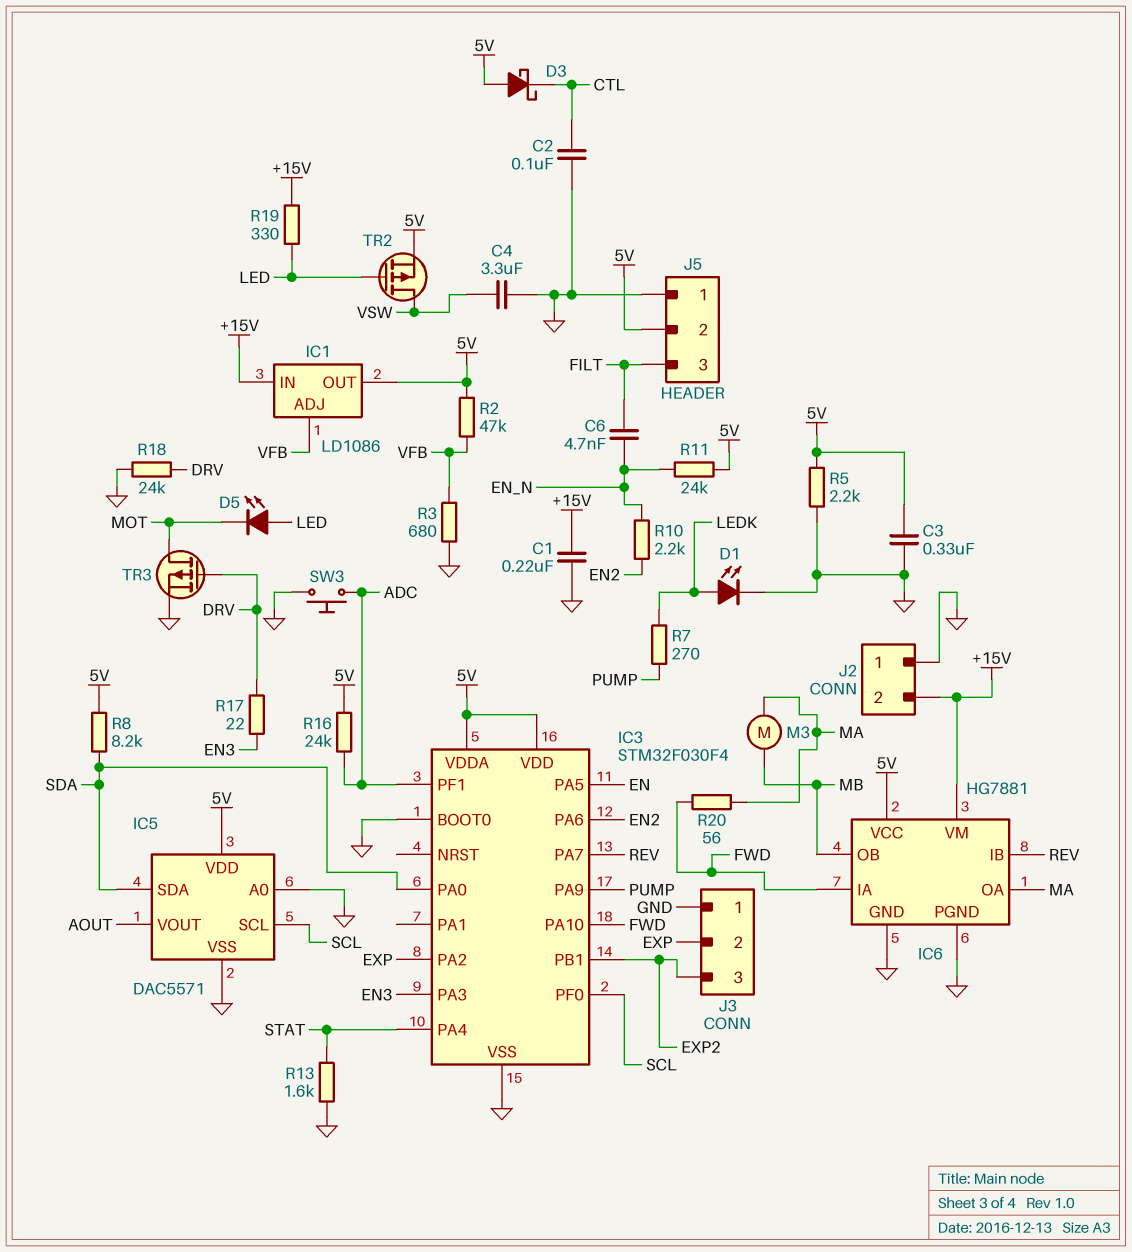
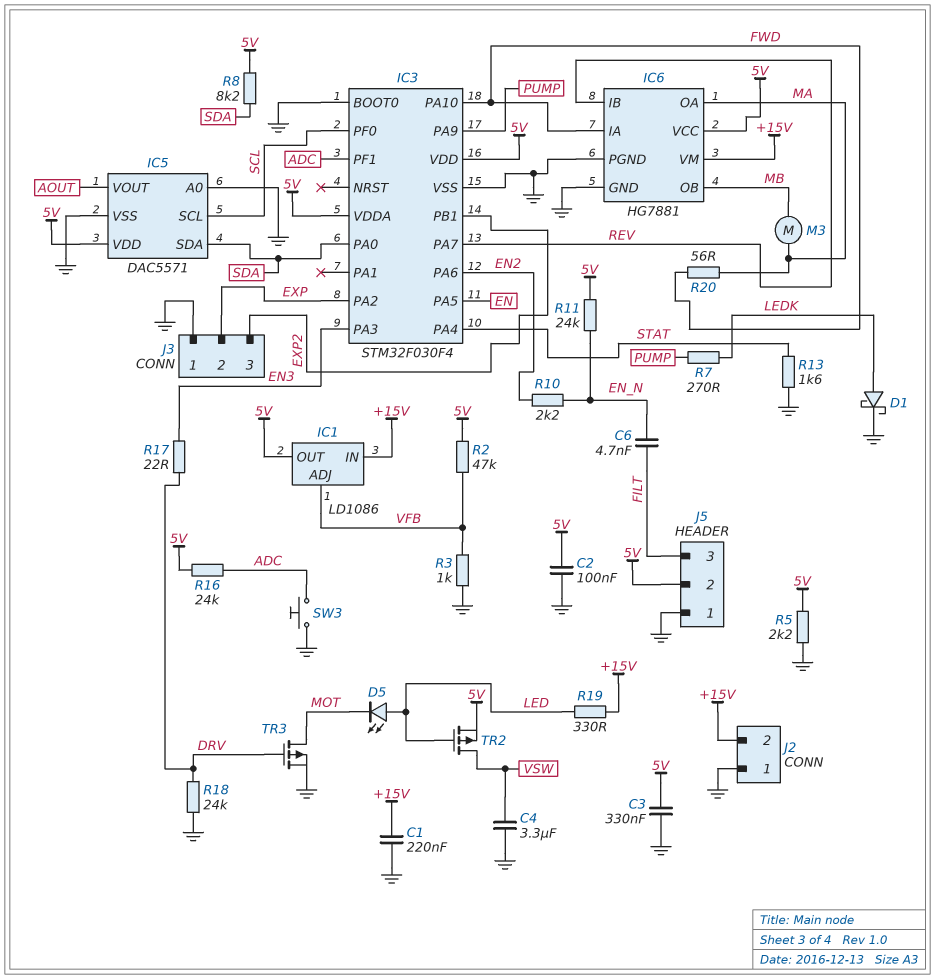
C2: 100nF (CTL, GND) -> 100nF (5V, GND)
D1: LED (A LEDK, K GND) -> schottky (A LEDK, K GND)
D3: schottky (A 5V, K CTL) -> none
R3: 680 (GND, VFB) -> 1k (GND, VFB)

